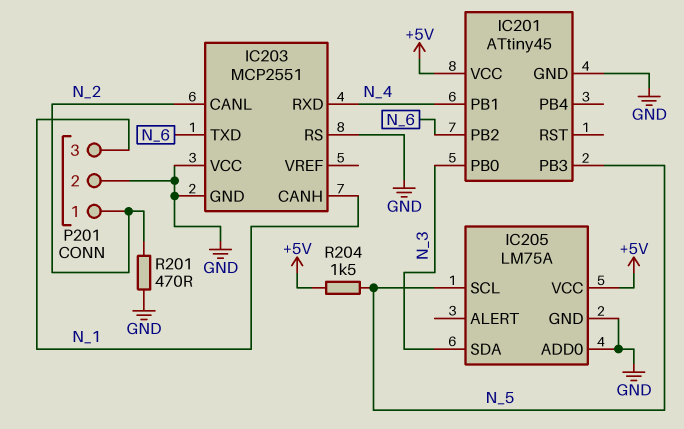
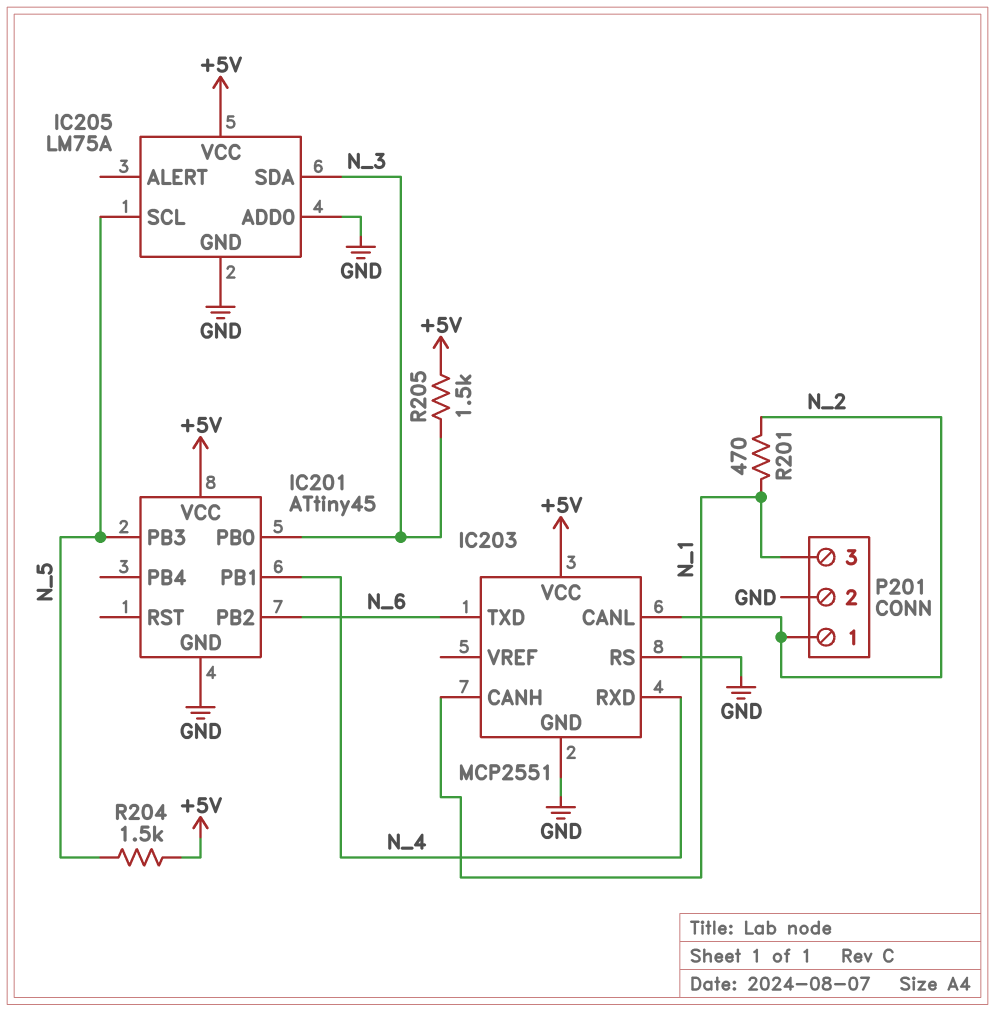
IC203 pin VCC: GND -> +5V
R201: 470 (GND, N_2) -> 470 (N_1, N_2)
R205: none -> 1.5k (+5V, N_3)

